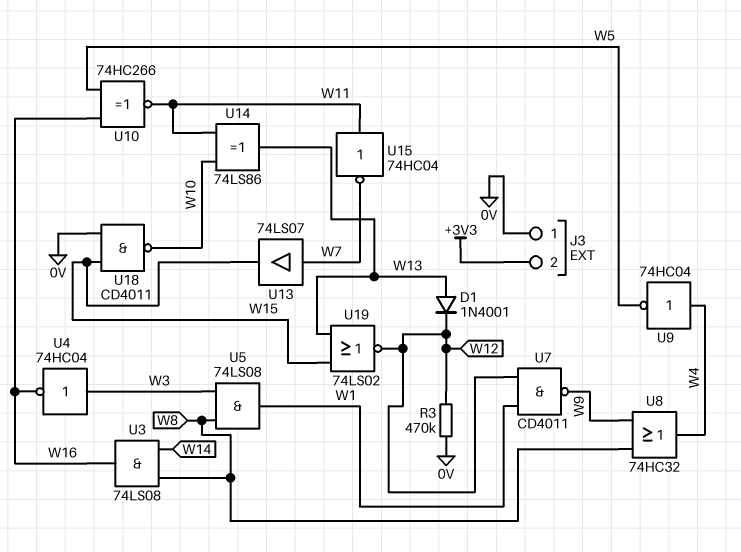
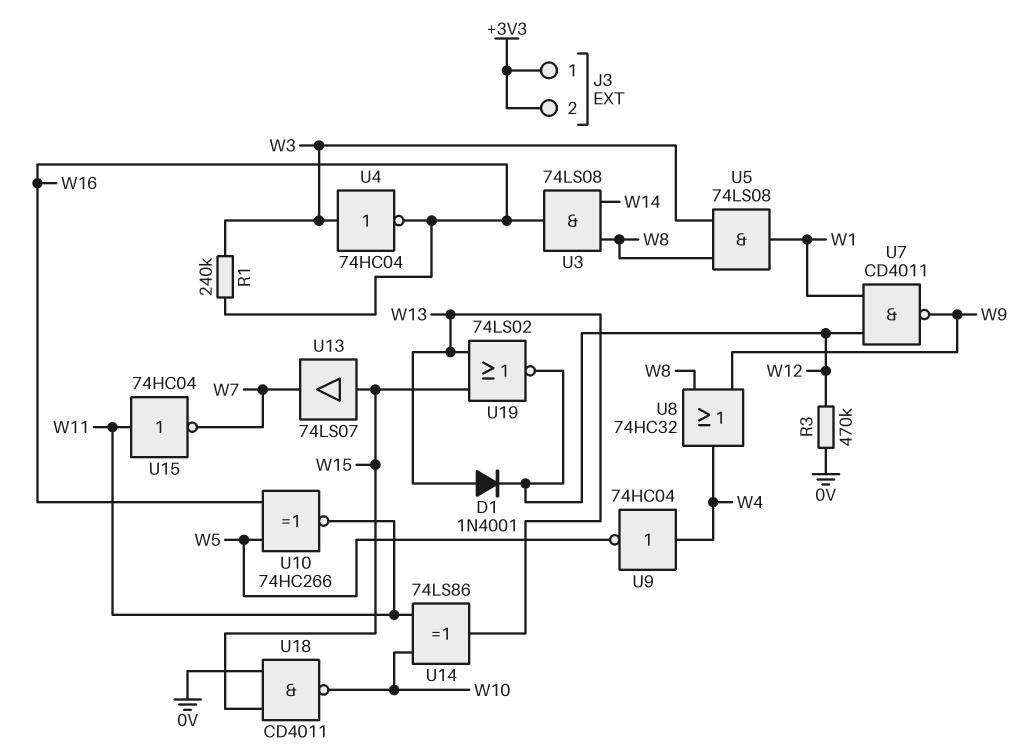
J3 pin 1: 0V -> +3V3
R1: none -> 240k (W3, W16)
U13: buffer 74LS07 (in W7, out W15) -> buffer 74LS07 (in W15, out W7)

